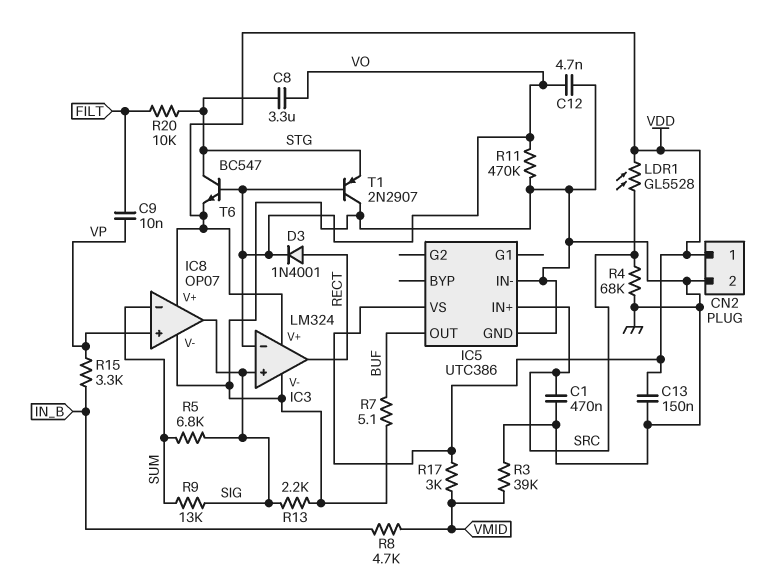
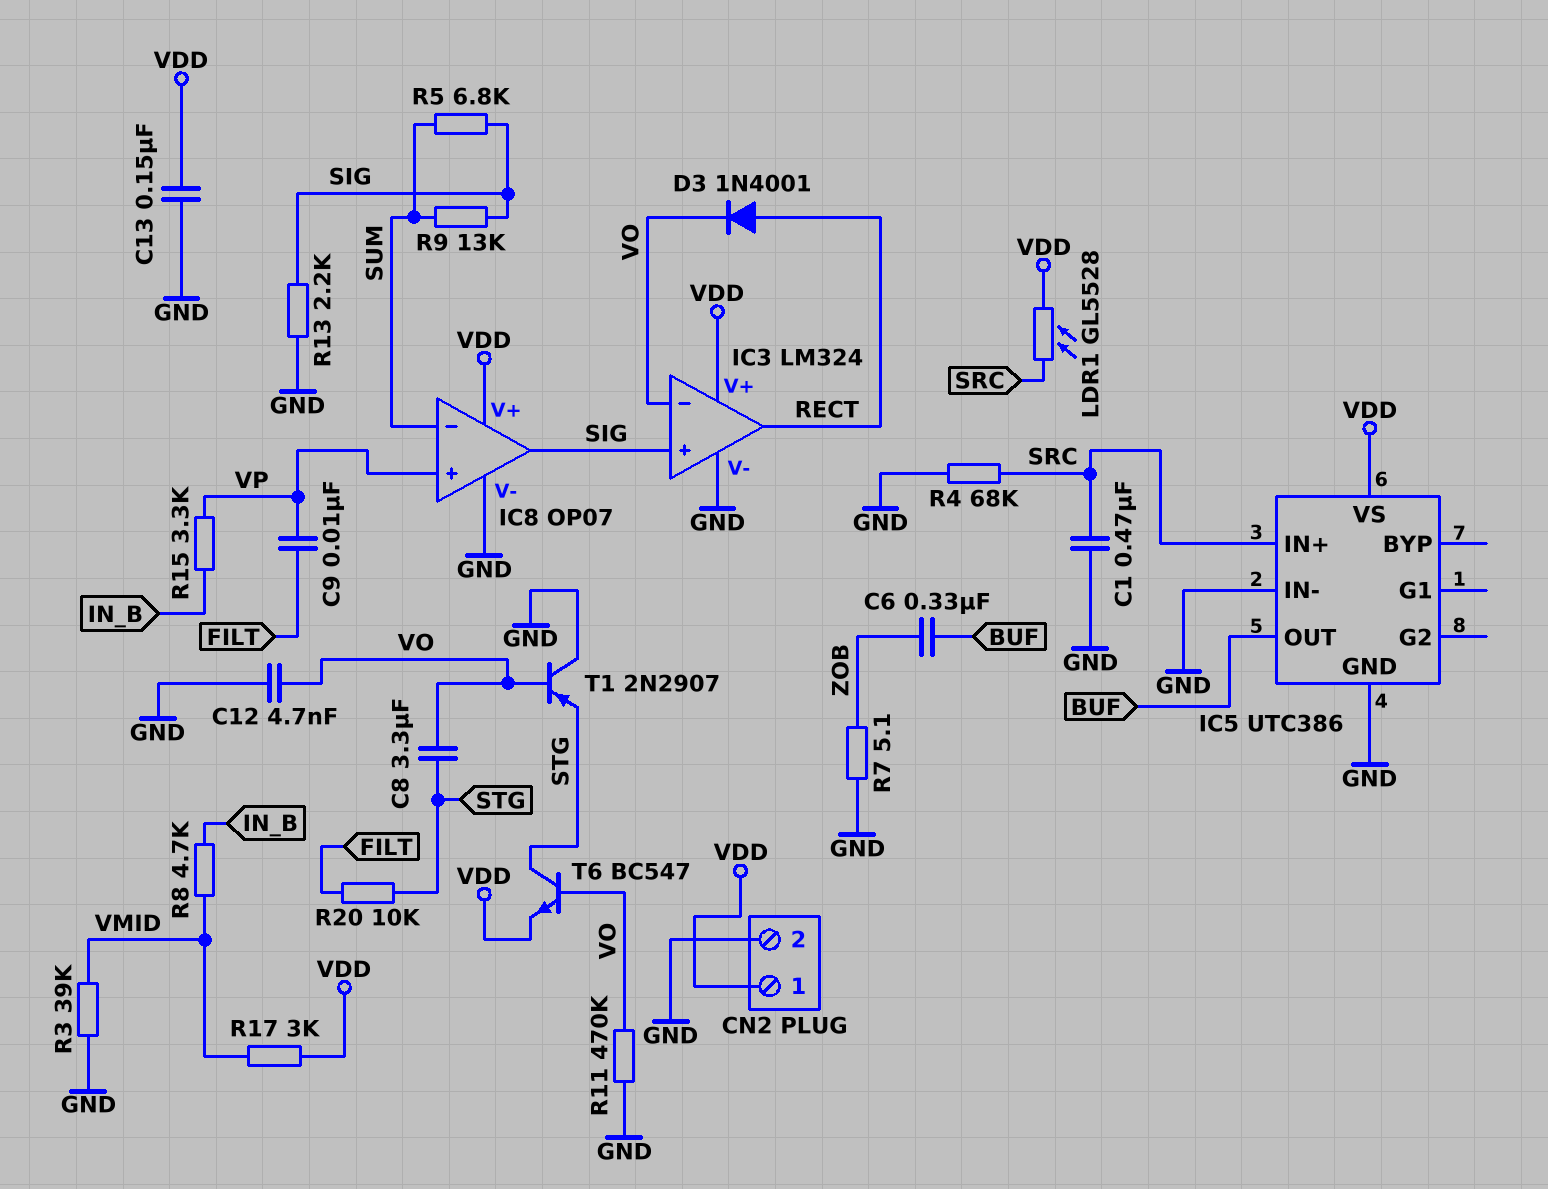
C6: none -> 330nF (BUF, ZOB)
R7: 5.1 (BUF, GND) -> 5.1 (GND, ZOB)

